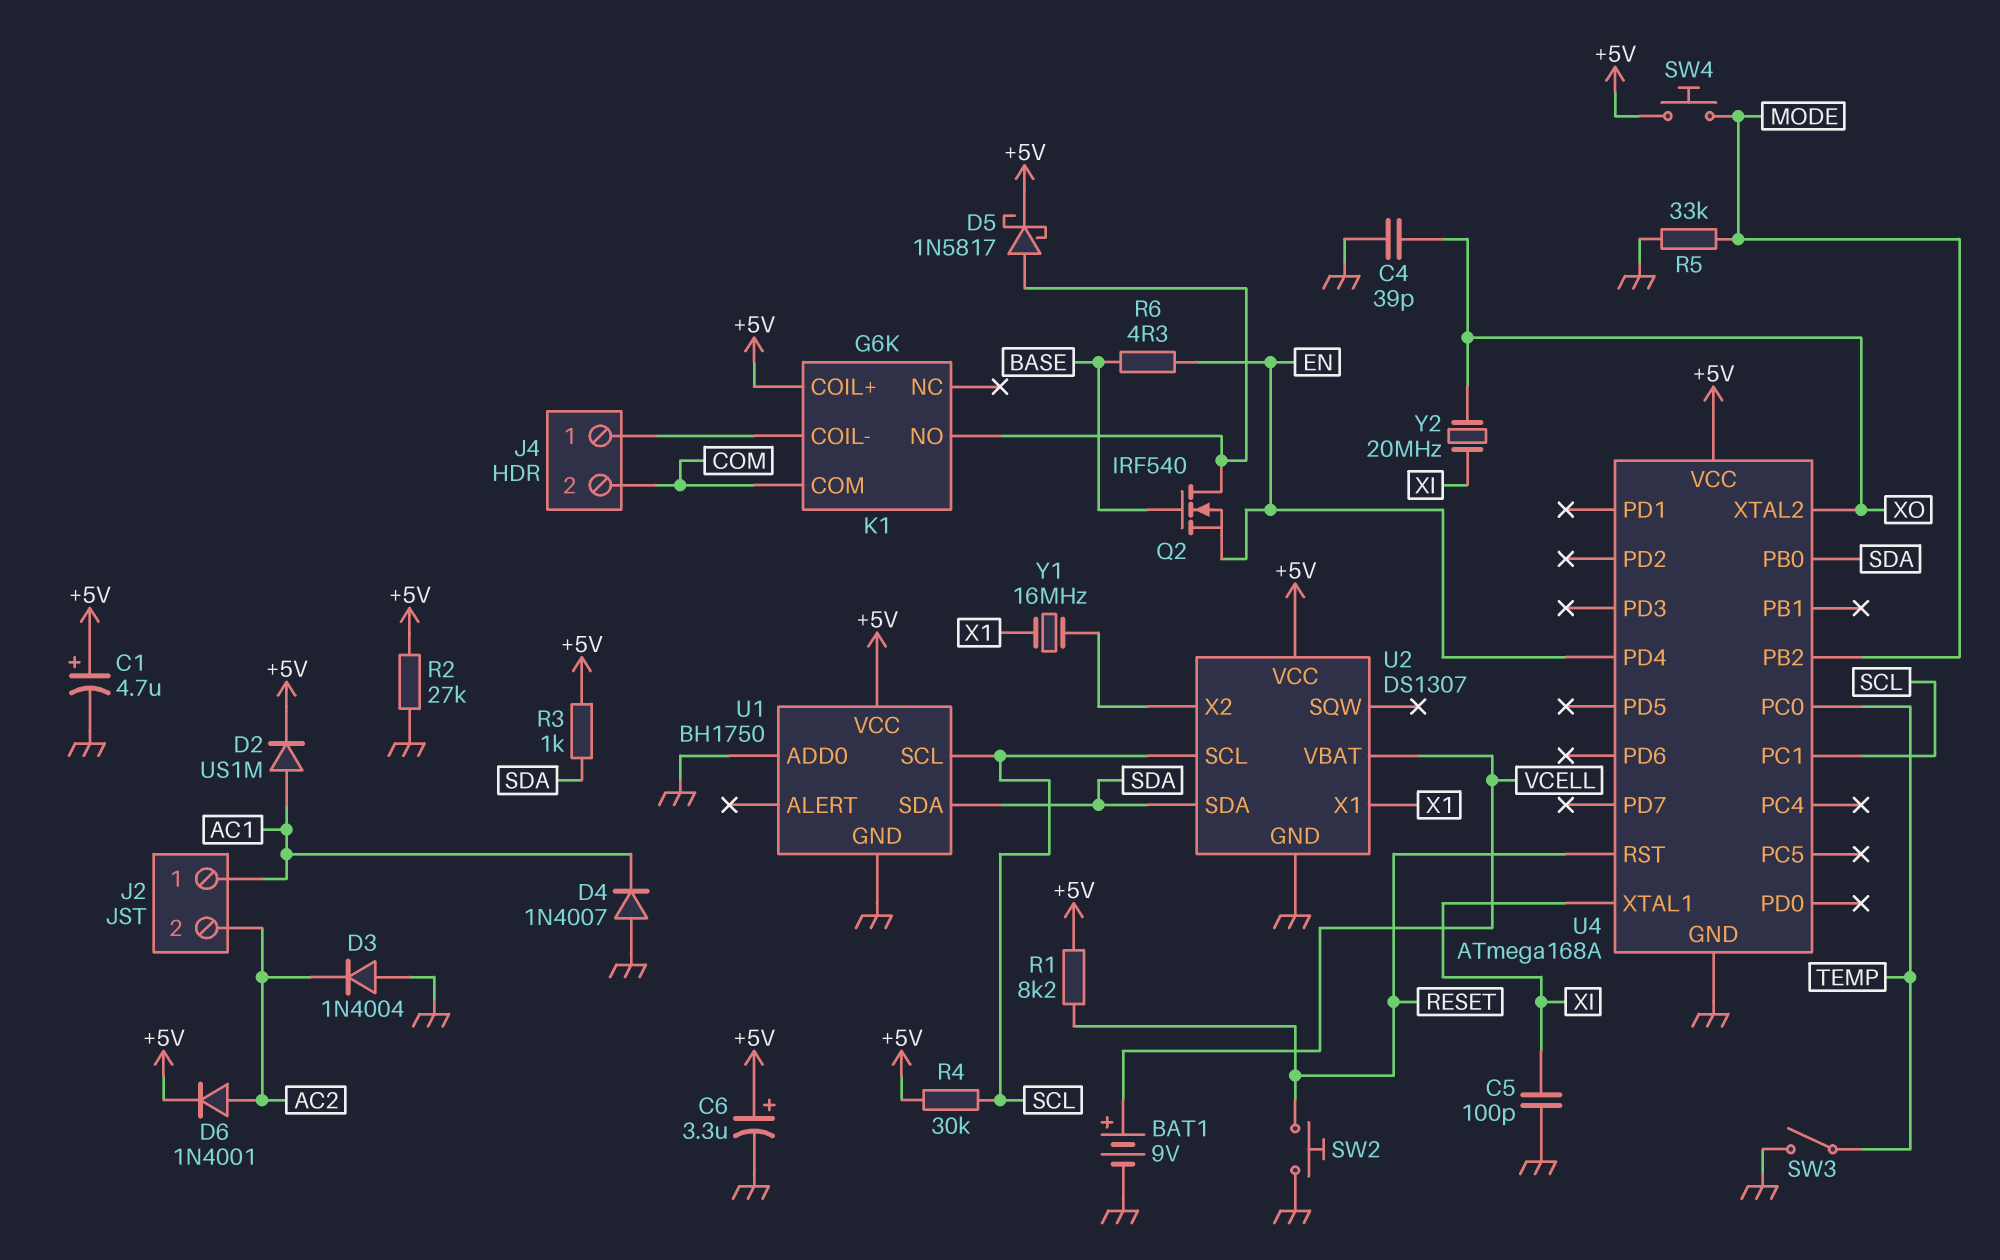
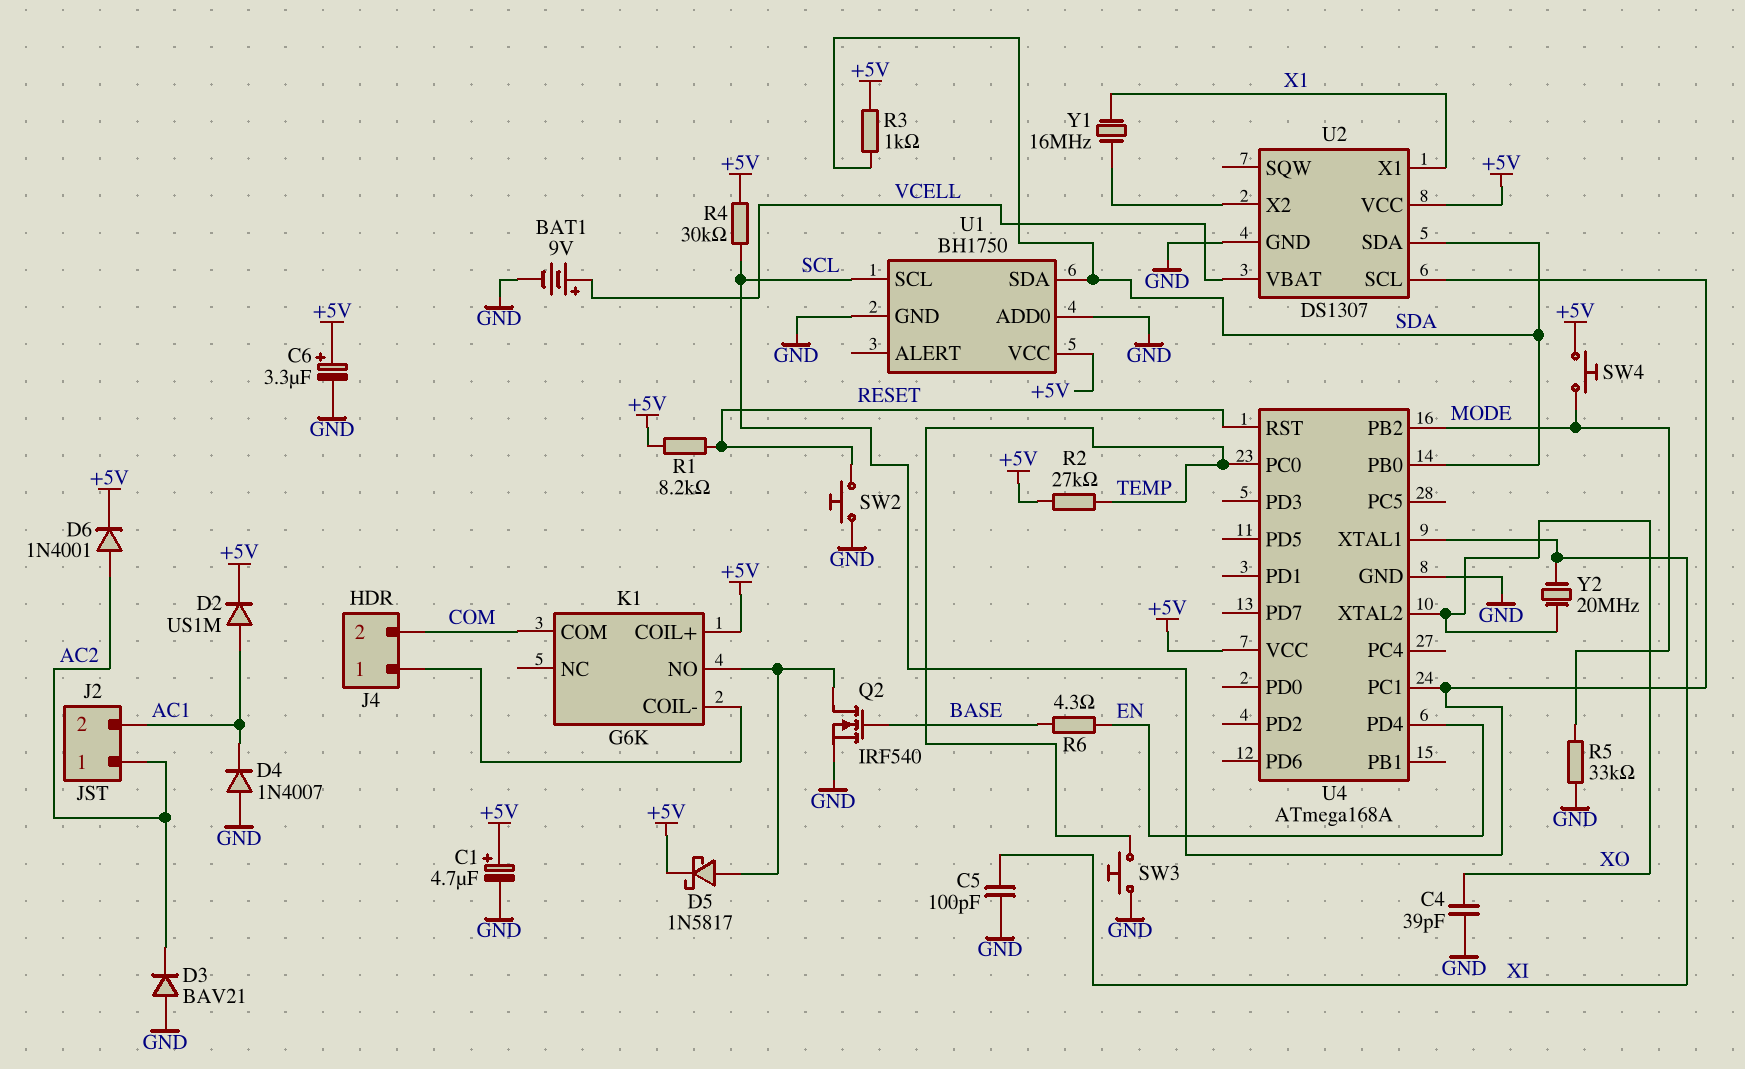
D3: diode 1N4004 (A GND, K AC2) -> diode BAV21 (A GND, K AC2)
J2 pin 1: AC1 -> AC2
J2 pin 2: AC2 -> AC1
Q2: NMOS IRF540 (G BASE, D K1/NO, S EN) -> NMOS IRF540 (G BASE, D K1/NO, S GND)
R2: 27k (+5V, GND) -> 27k (+5V, TEMP)
SW3: switch (GND, TEMP) -> button (GND, TEMP)

